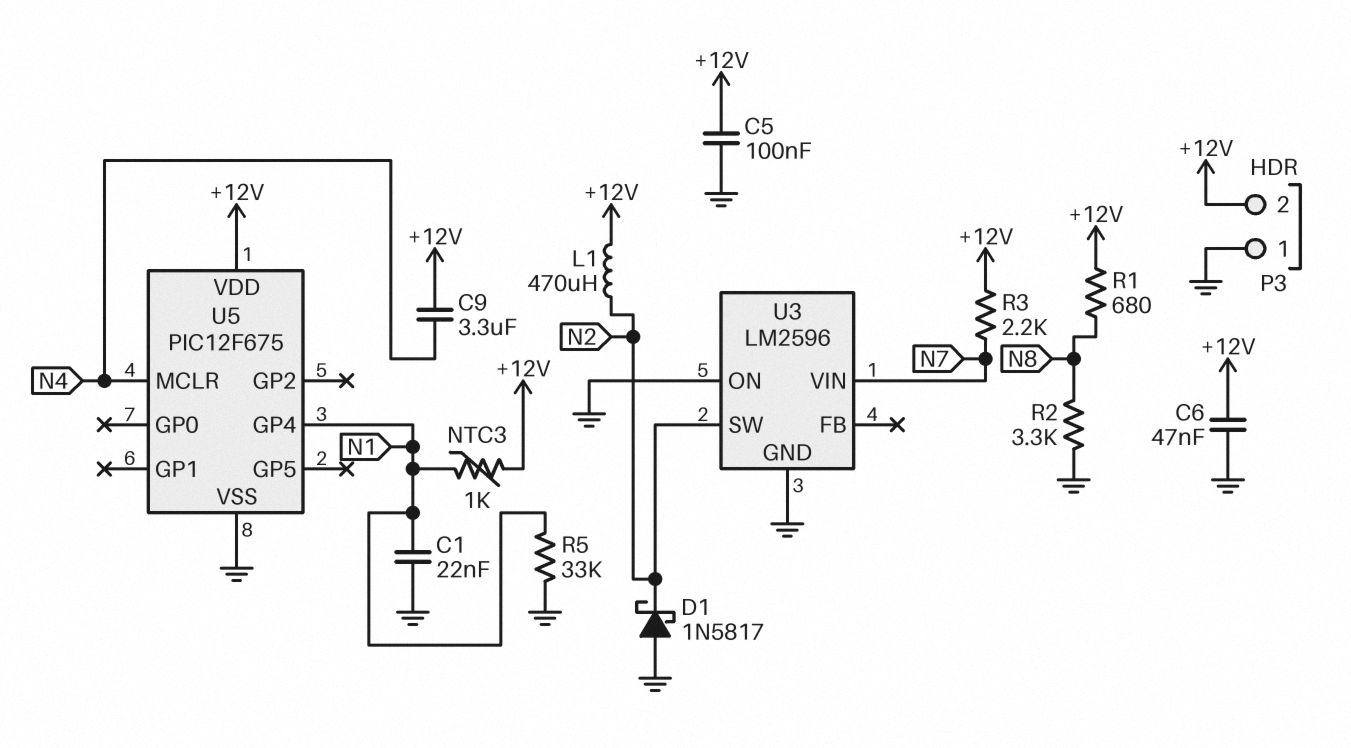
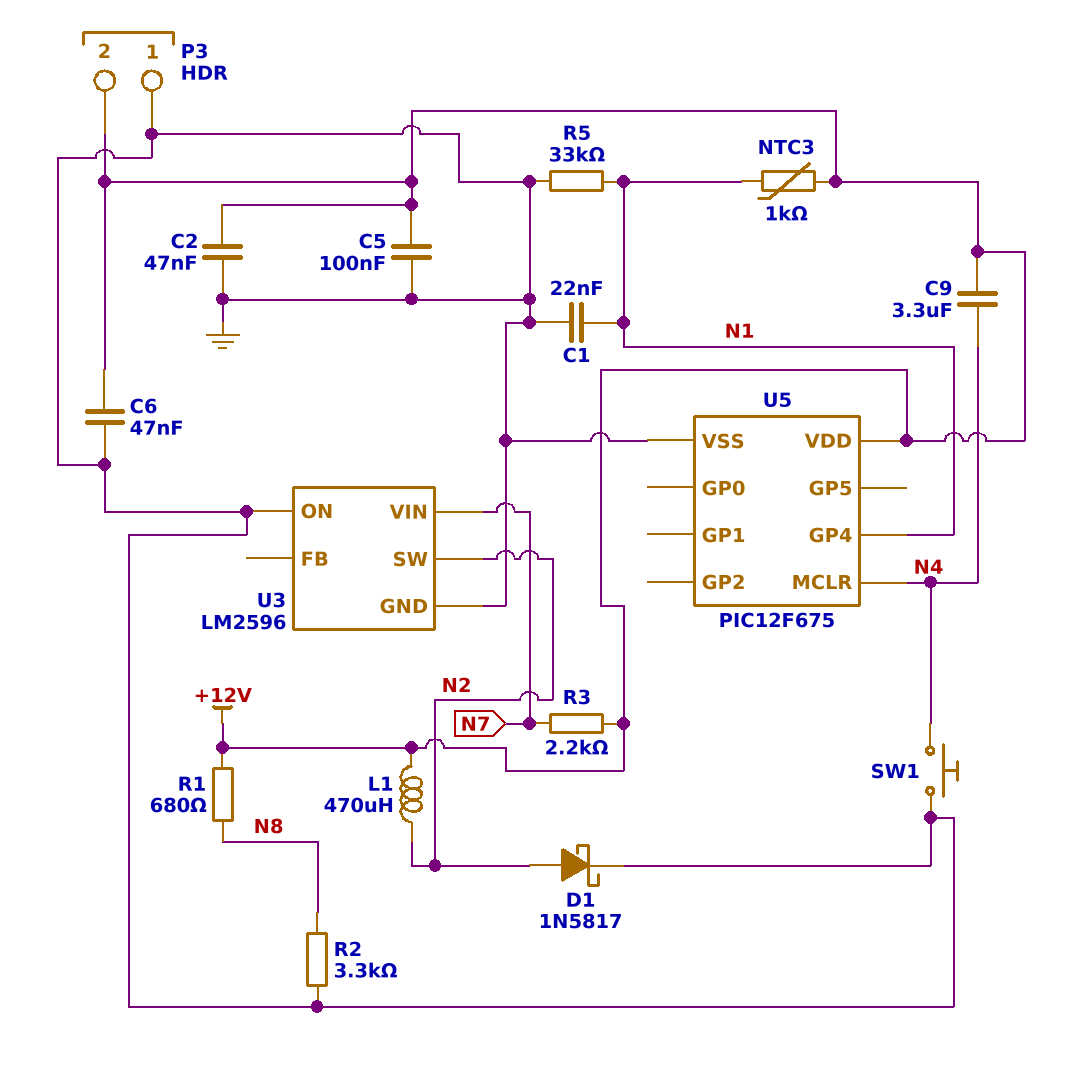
C2: none -> 47nF (+12V, GND)
D1: schottky 1N5817 (A GND, K N2) -> schottky 1N5817 (A N2, K GND)
SW1: none -> button (GND, N4)

